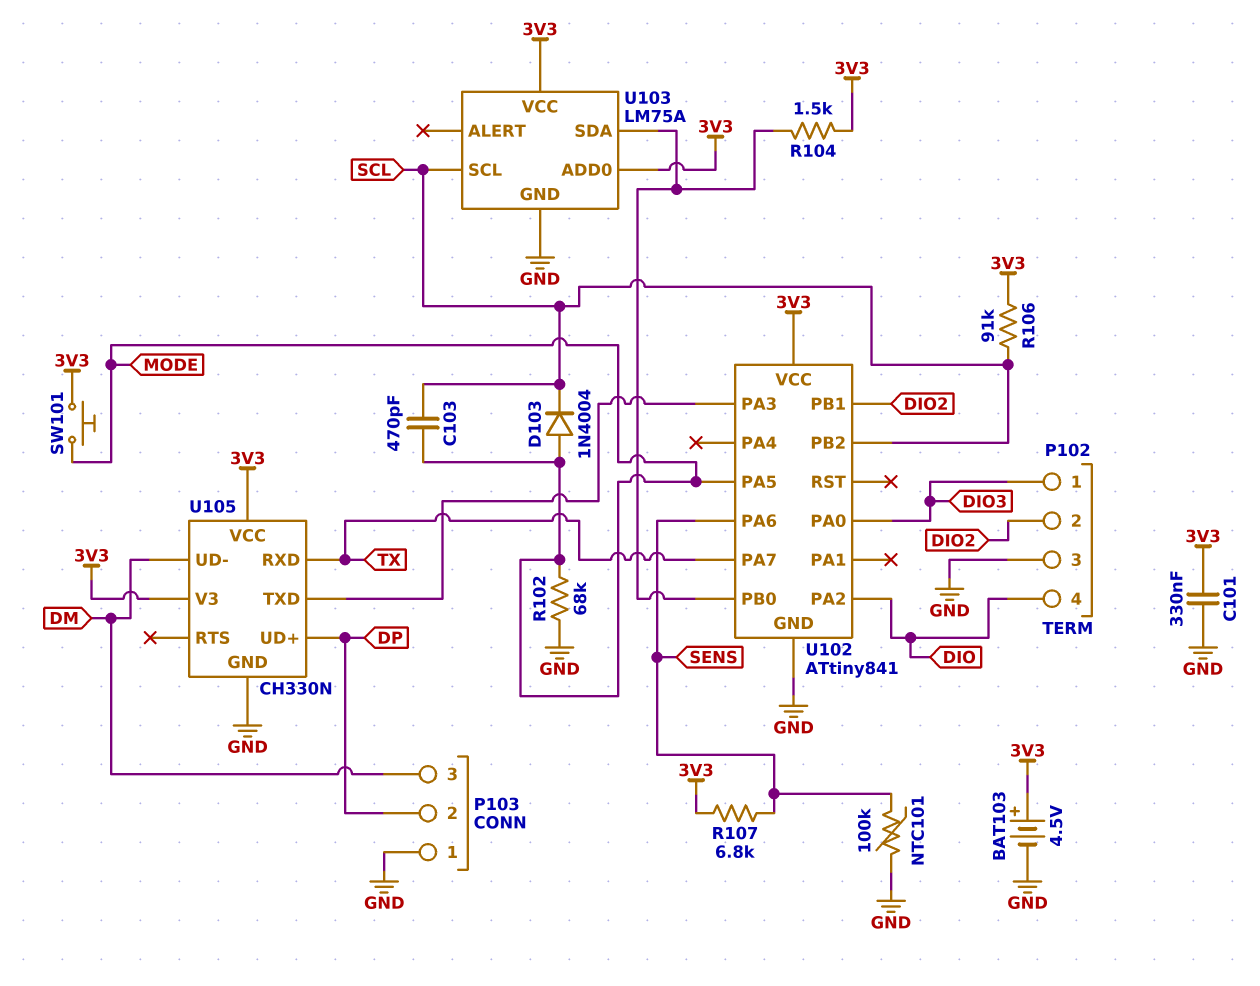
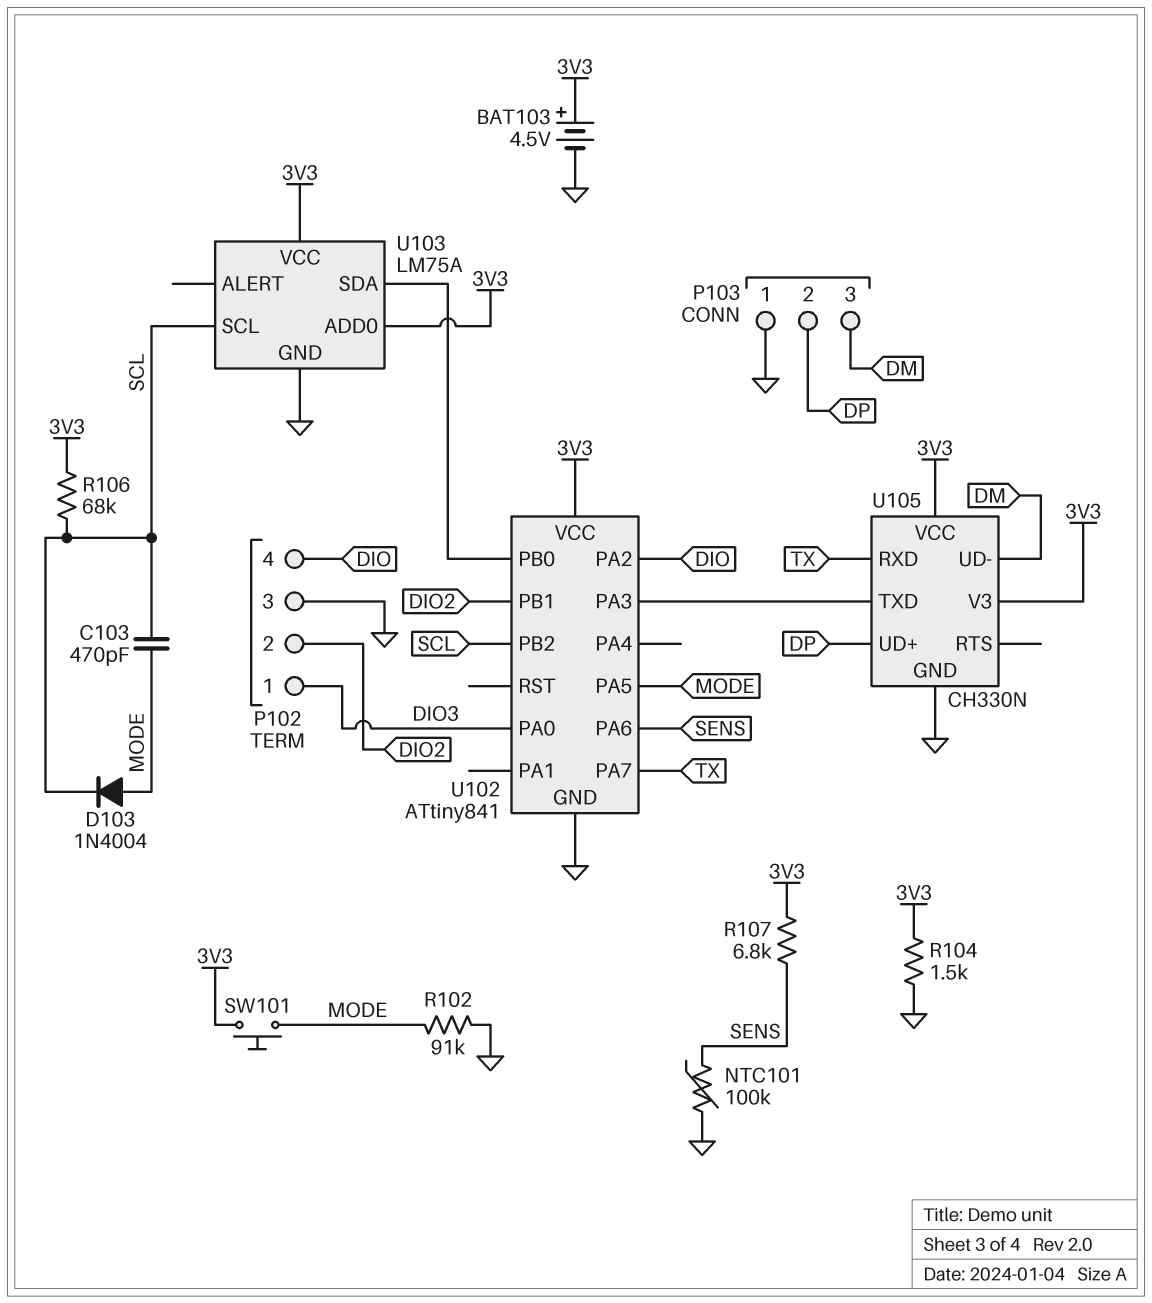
C101: 330nF (3V3, GND) -> none
R102: 68k (GND, MODE) -> 91k (GND, MODE)
R104: 1.5k (3V3, U102/PB0) -> 1.5k (3V3, GND)
R106: 91k (3V3, SCL) -> 68k (3V3, SCL)

